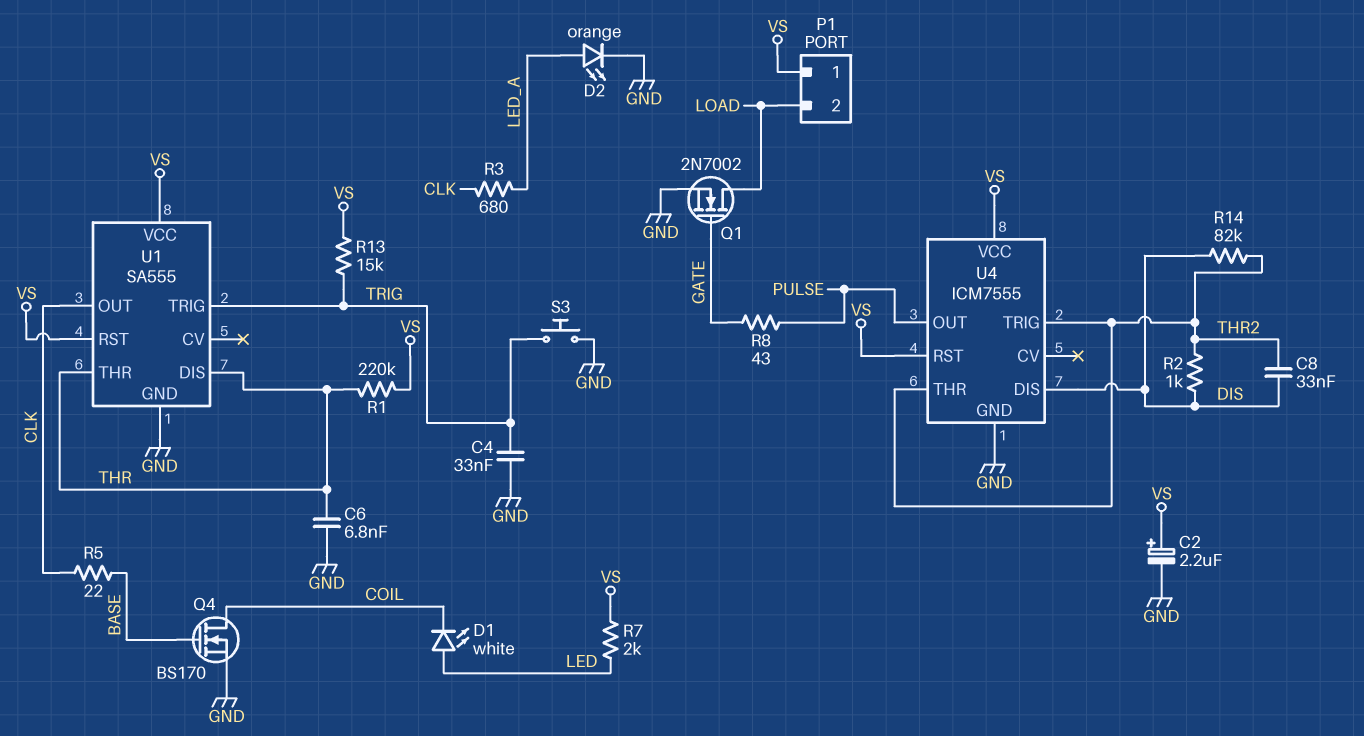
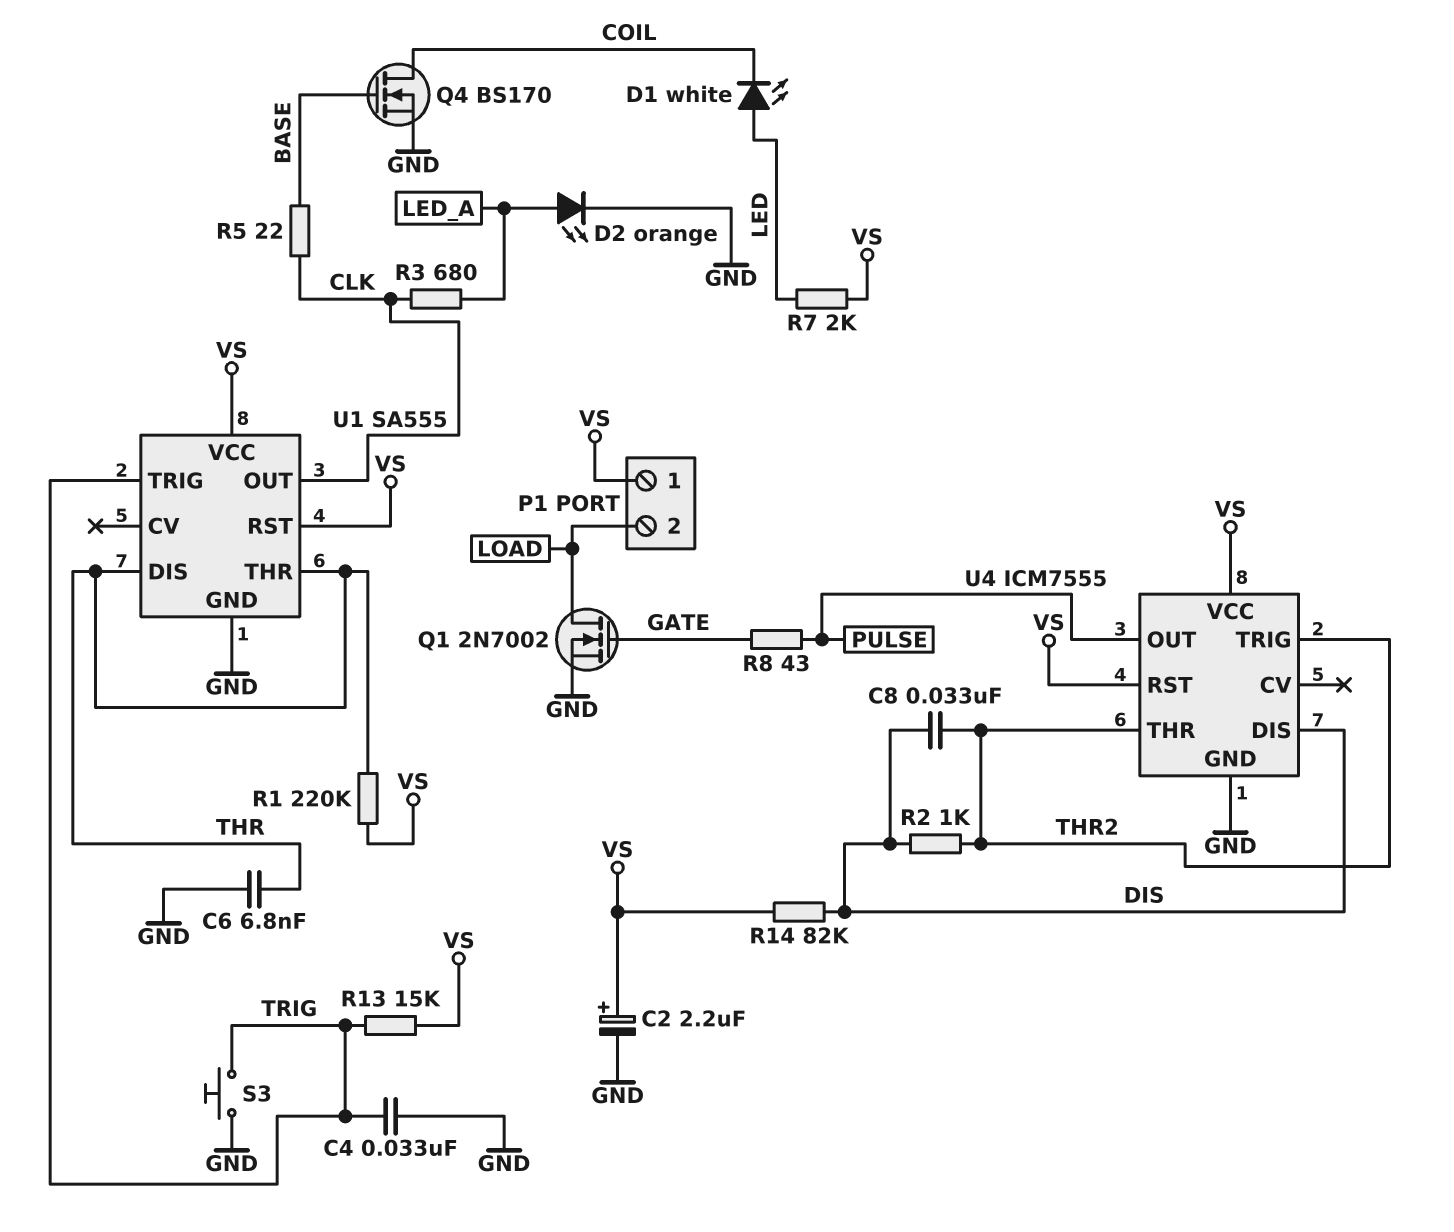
R14: 82k (DIS, THR2) -> 82k (DIS, VS)

